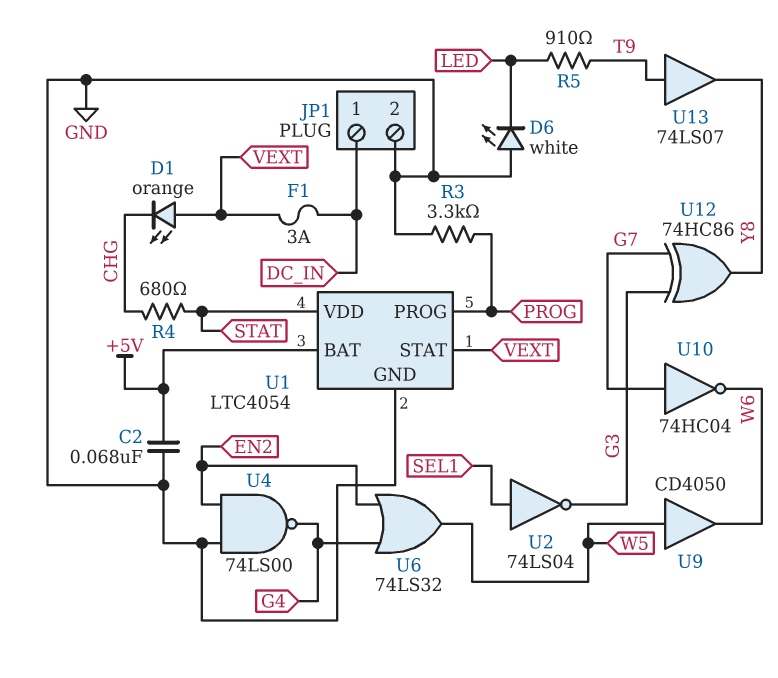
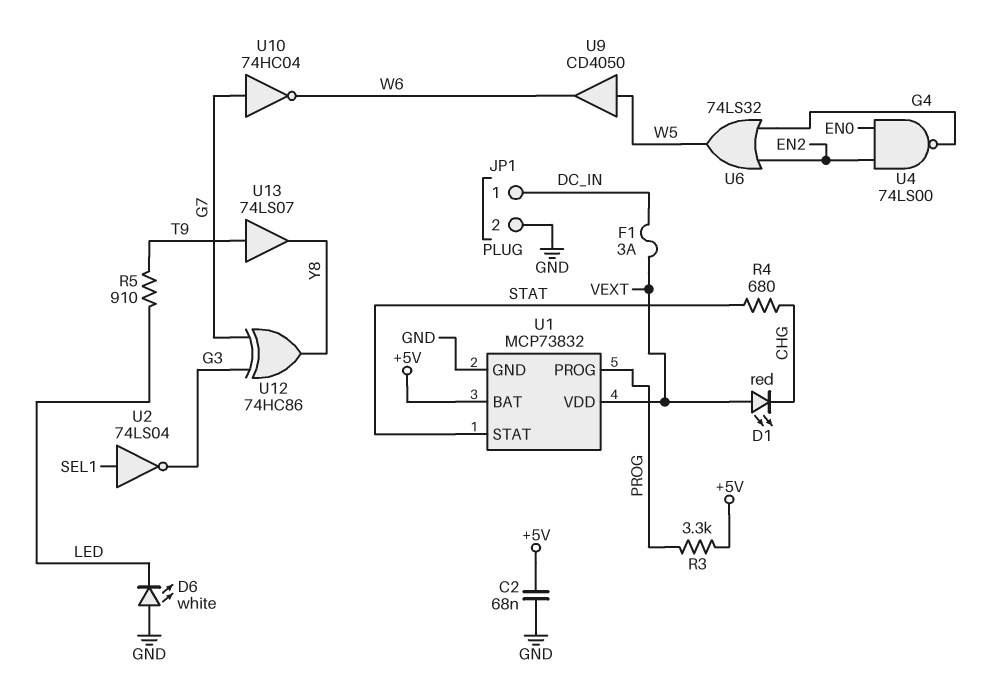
D1: LED orange (A VEXT, K CHG) -> LED red (A VEXT, K CHG)
R3: 3.3k (GND, PROG) -> 3.3k (+5V, PROG)
U1: LTC4054 -> MCP73832
U1 pin STAT: VEXT -> STAT
U1 pin VDD: STAT -> VEXT
U4: NAND 74LS00 (in EN2, in GND, out G4) -> NAND 74LS00 (in EN0, in EN2, out G4)

